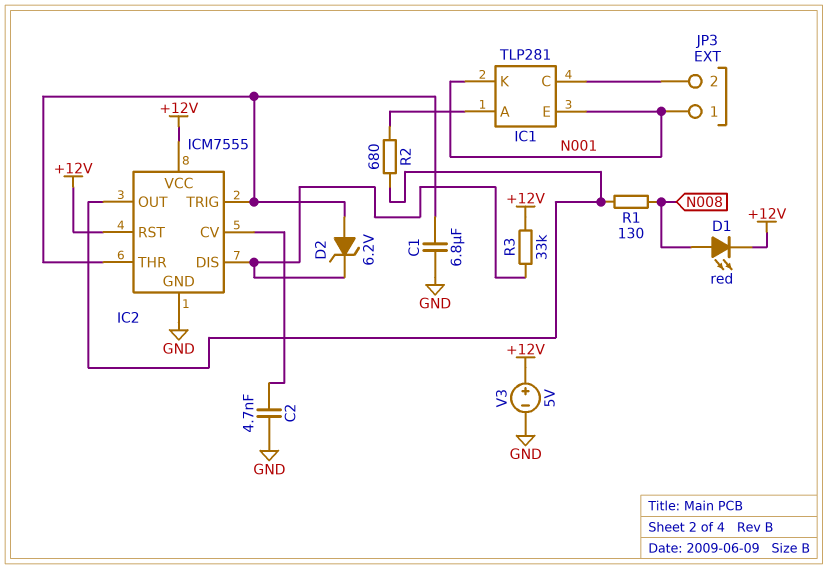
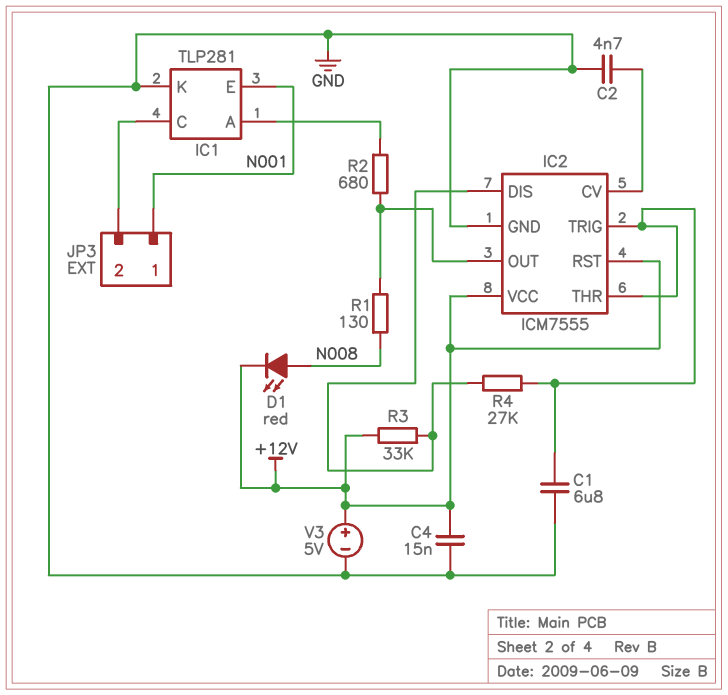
C4: none -> 15nF (+12V, GND)
D2: zener 6.2V (A IC2/THR, K IC2/DIS) -> none
IC1 pin K: N001 -> GND
R4: none -> 27k (IC2/DIS, IC2/THR)

